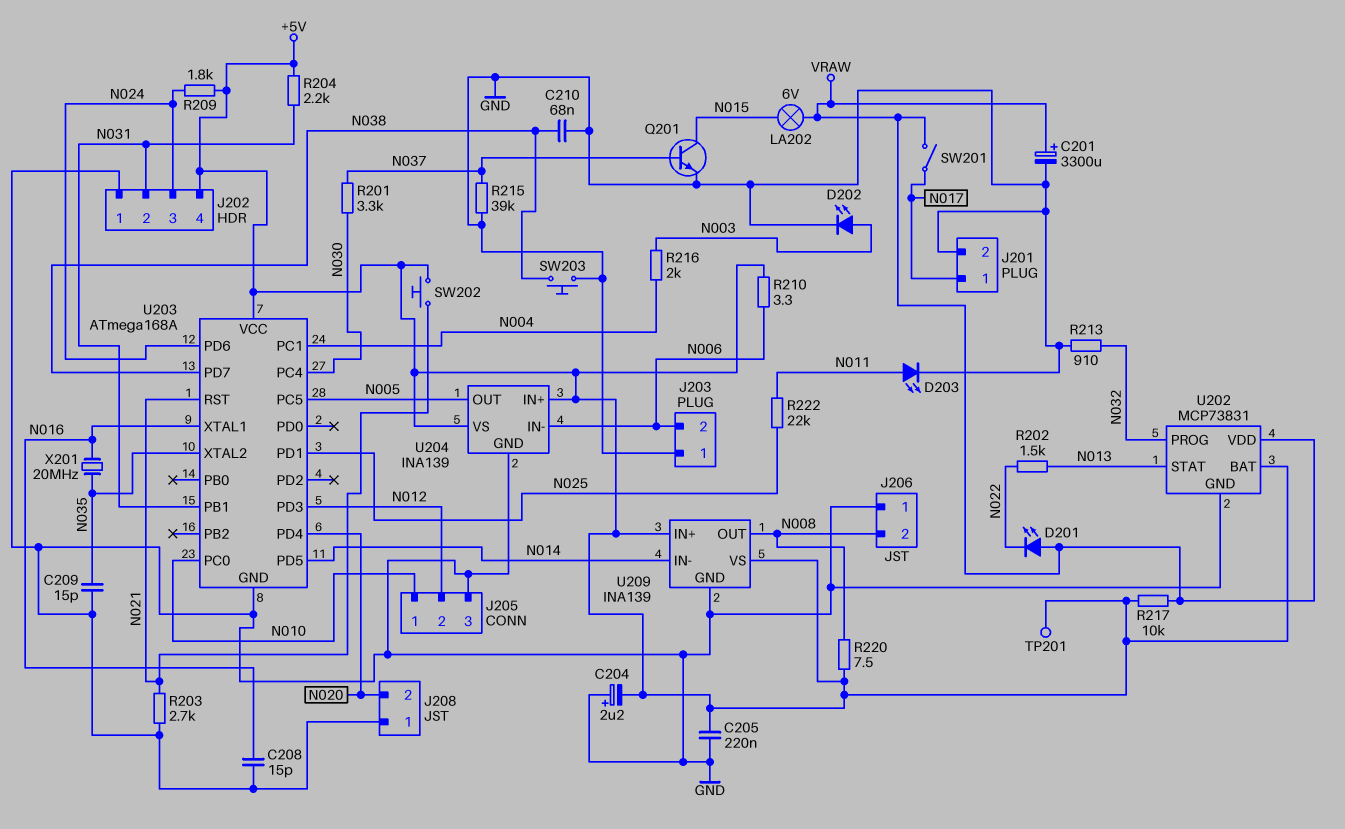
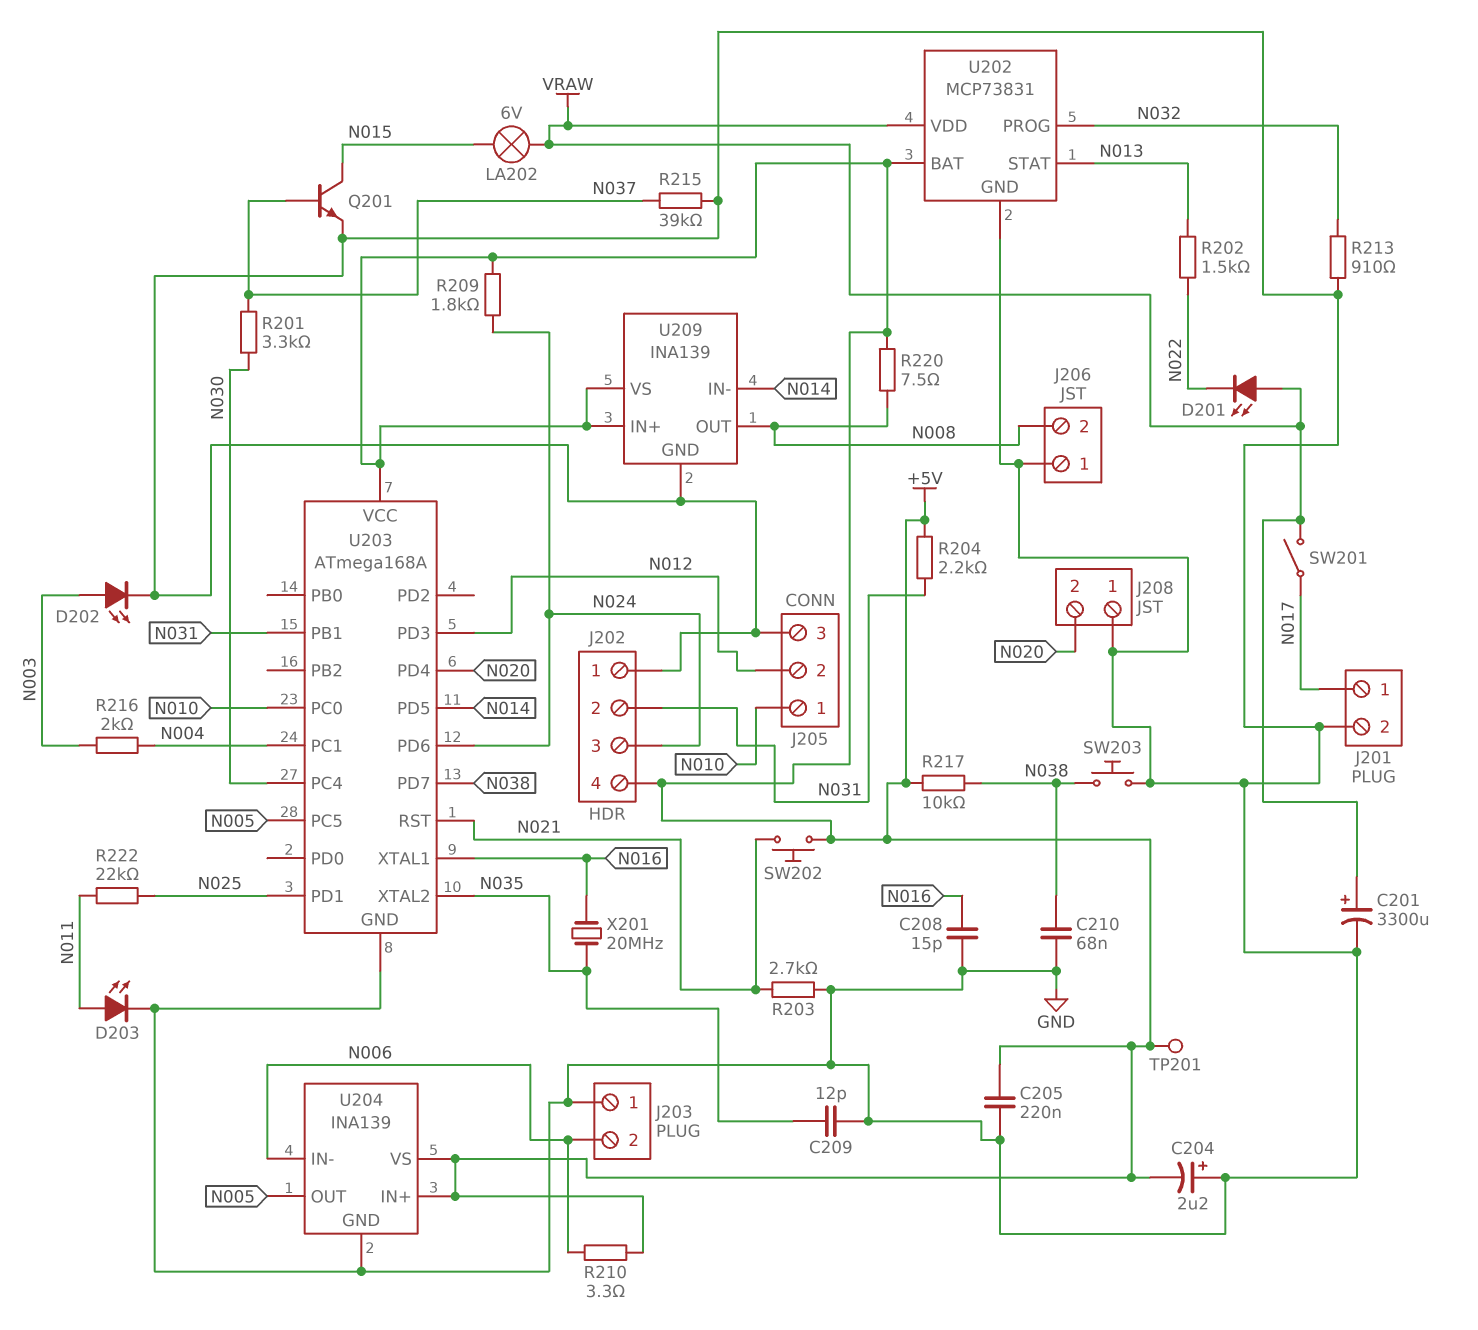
C209: 15pF (GND, N035) -> 12pF (GND, N035)
R217: 10k (+5V, VRAW) -> 10k (+5V, N038)

